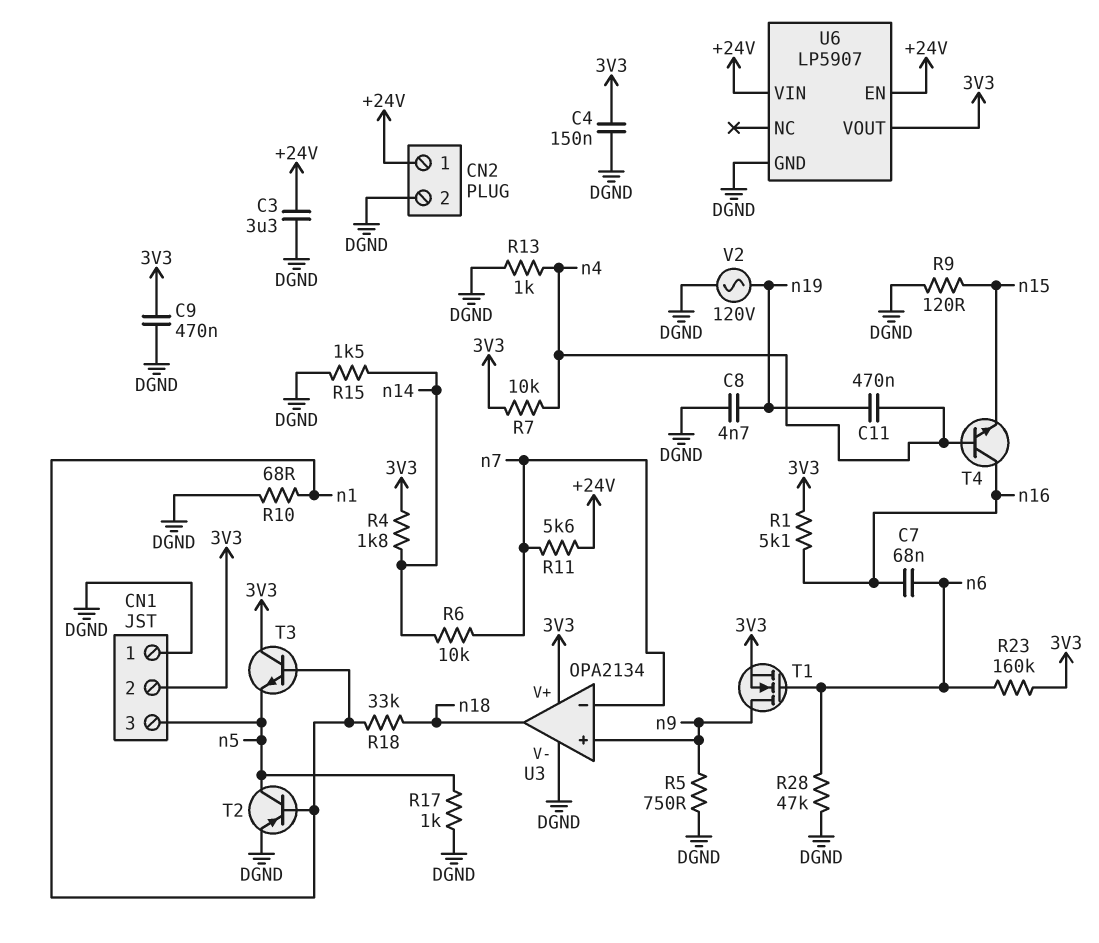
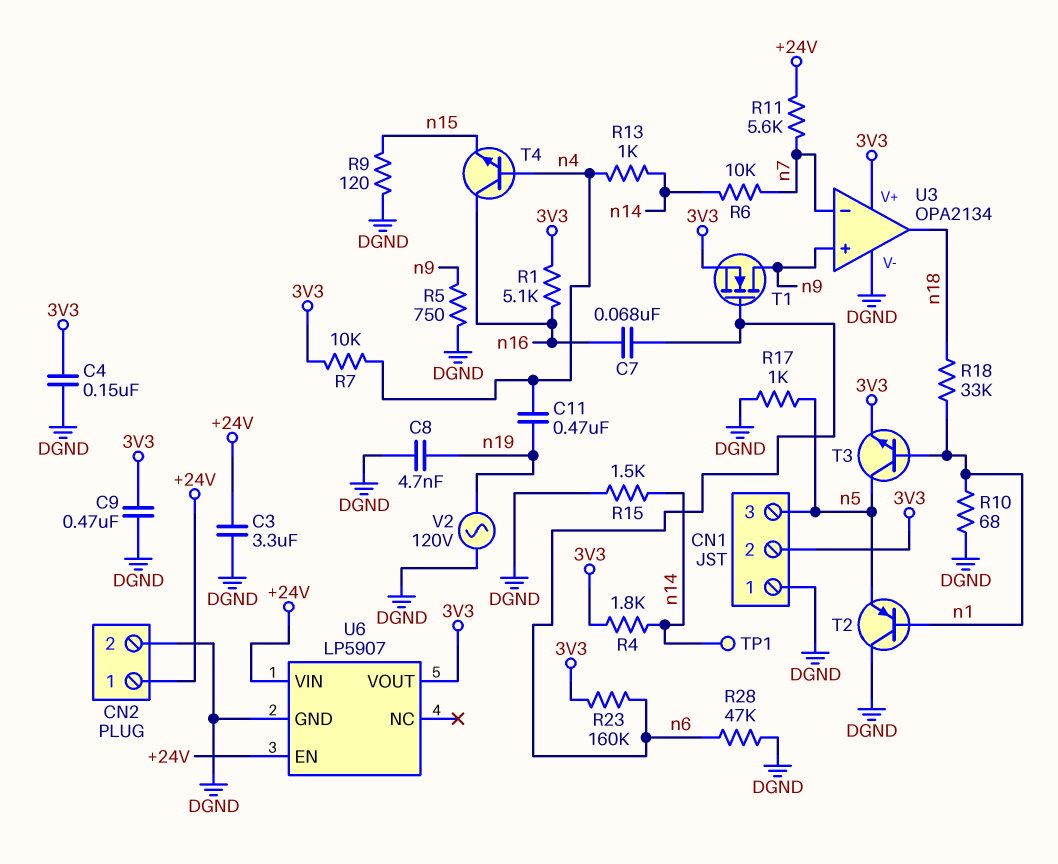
R13: 1k (DGND, n4) -> 1k (n4, n14)
T2: PNP (B n1, C n5, E DGND) -> PNP (B n1, C DGND, E n5)
T3: NPN (B n1, C 3V3, E n5) -> NPN (B n1, C n5, E 3V3)
TP1: none -> test point (n14)

